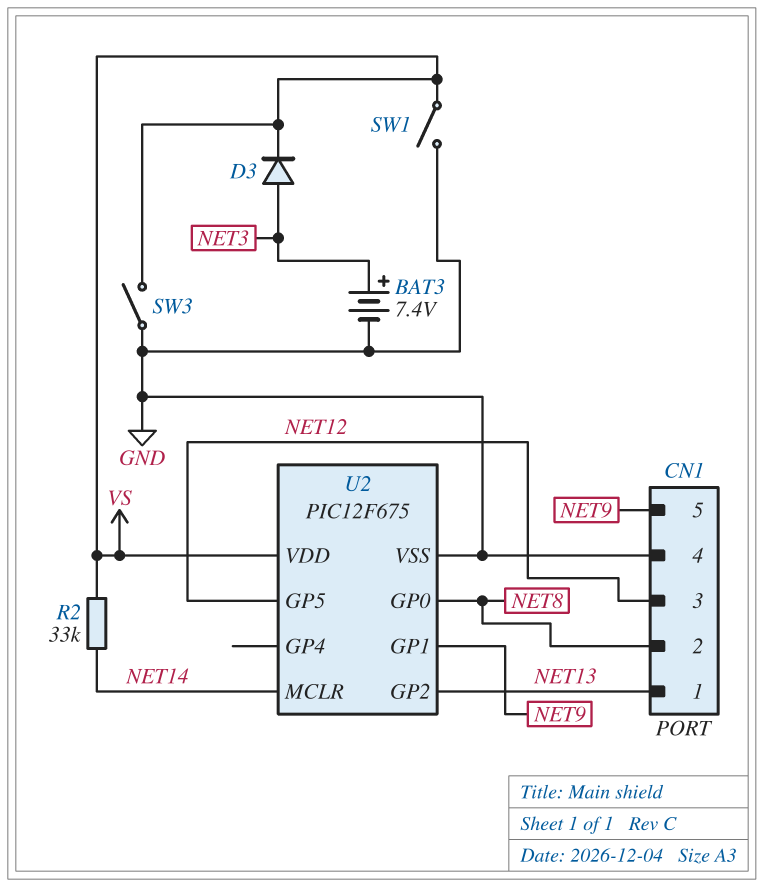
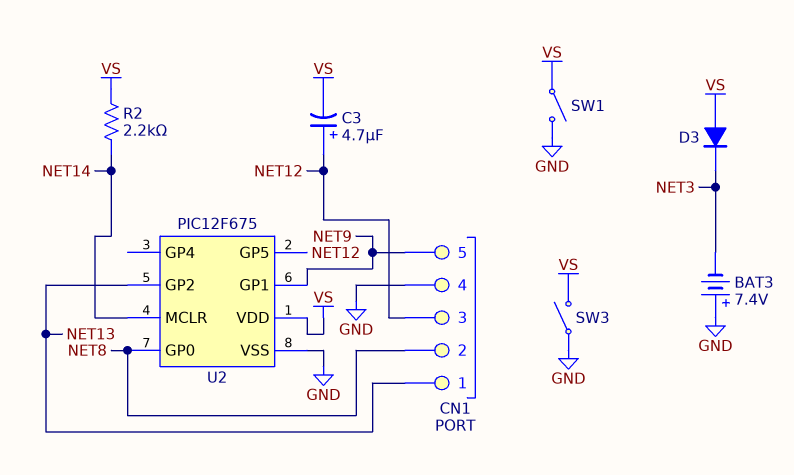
BAT3: 7.4V (plus NET3, minus GND) -> 7.4V (plus GND, minus NET3)
C3: none -> 4.7uF (plus NET12, minus VS)
D3: diode (A NET3, K VS) -> diode (A VS, K NET3)
R2: 33k (NET14, VS) -> 2.2k (NET14, VS)

